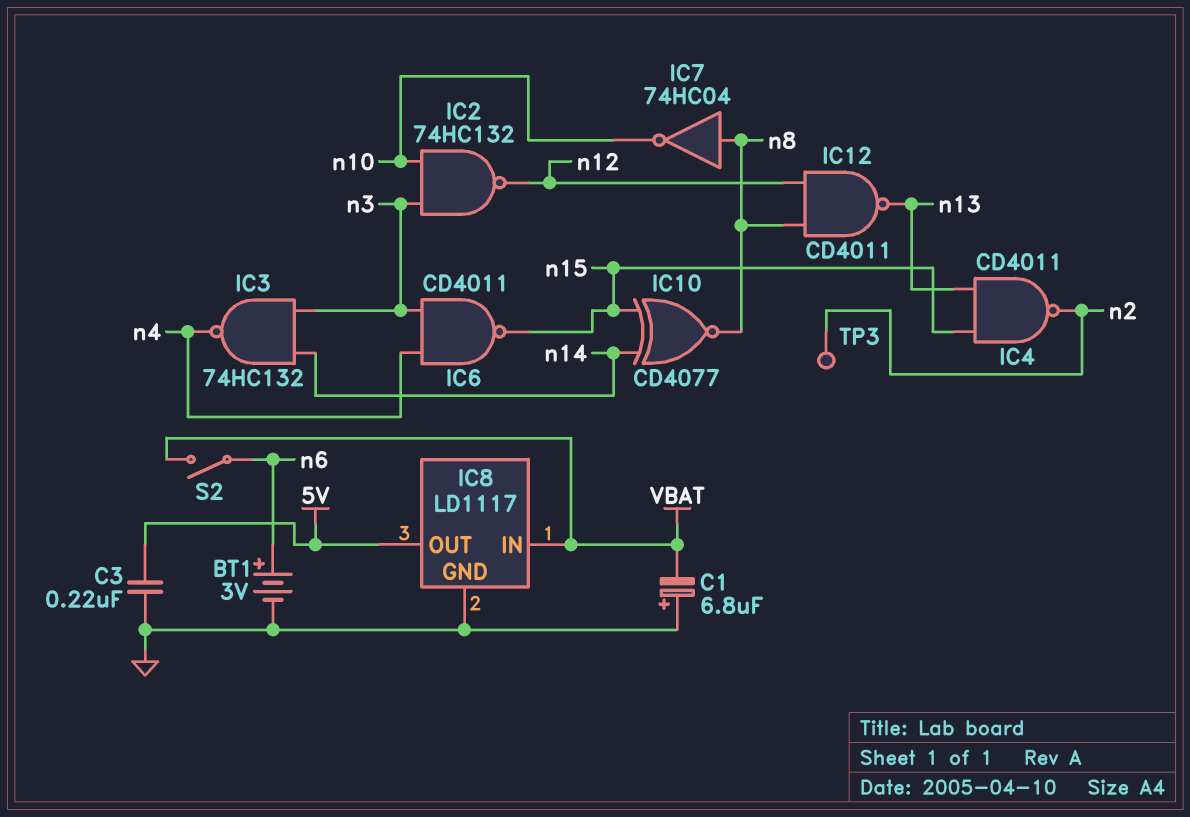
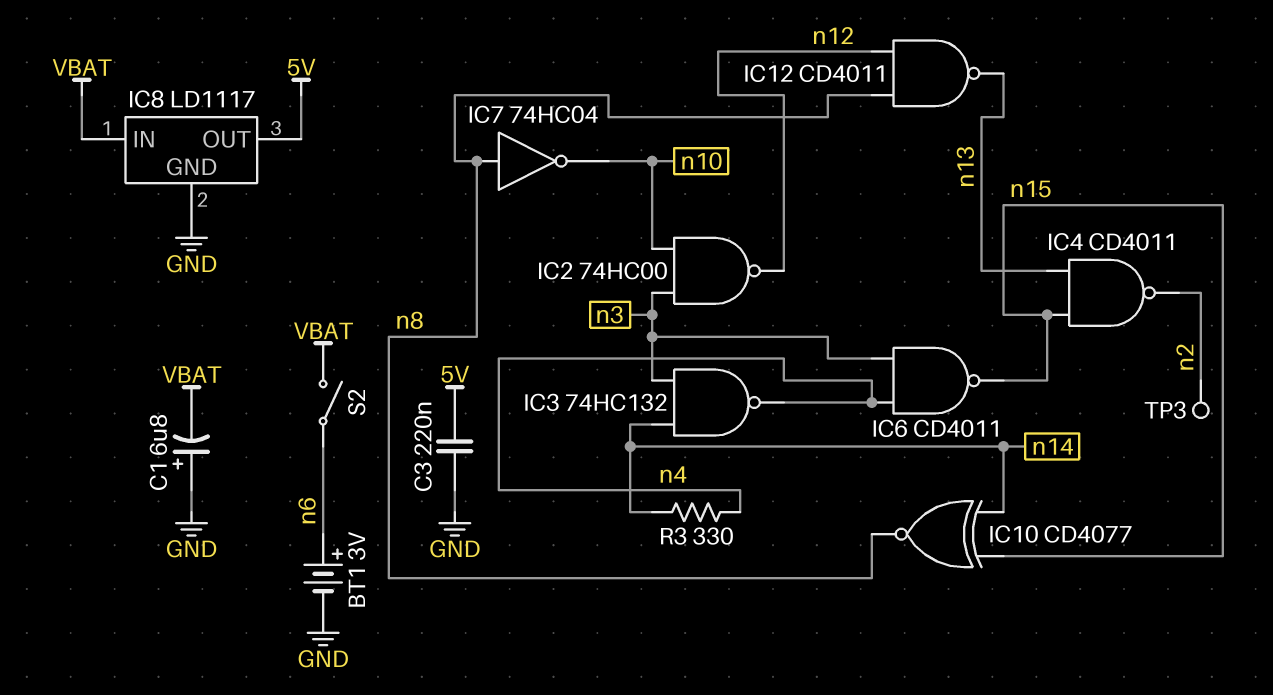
IC2: NAND 74HC132 (in n3, in n10, out n12) -> NAND 74HC00 (in n3, in n10, out n12)
R3: none -> 330 (n4, n14)

